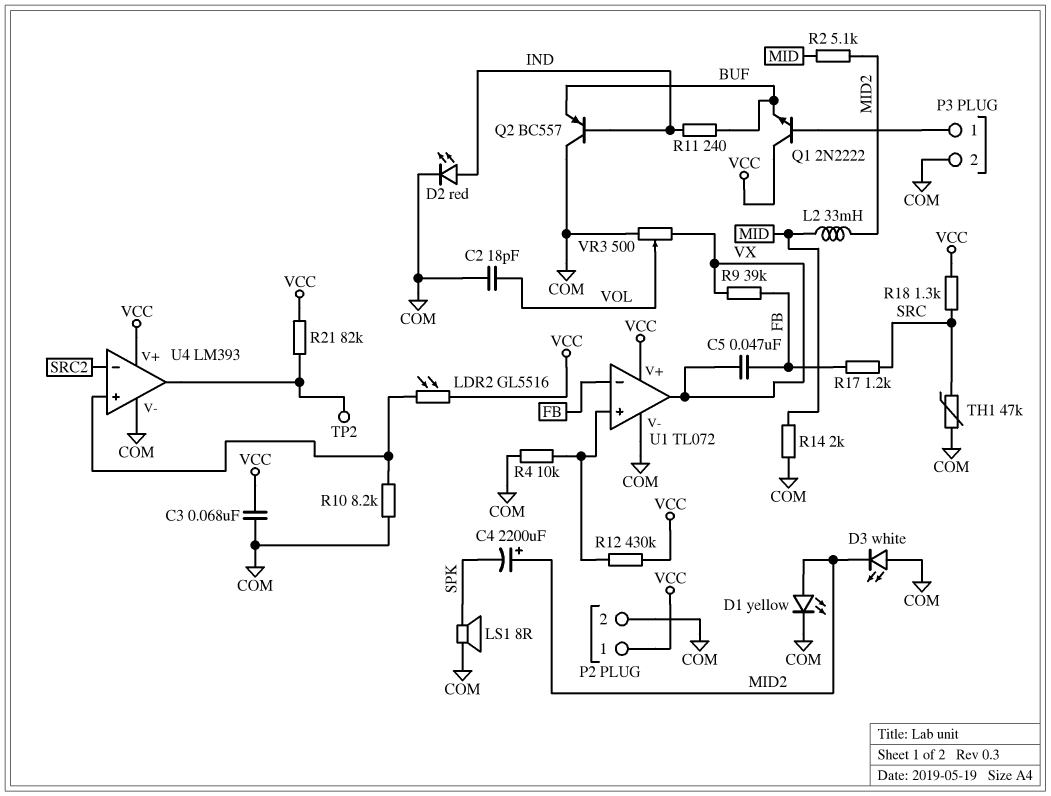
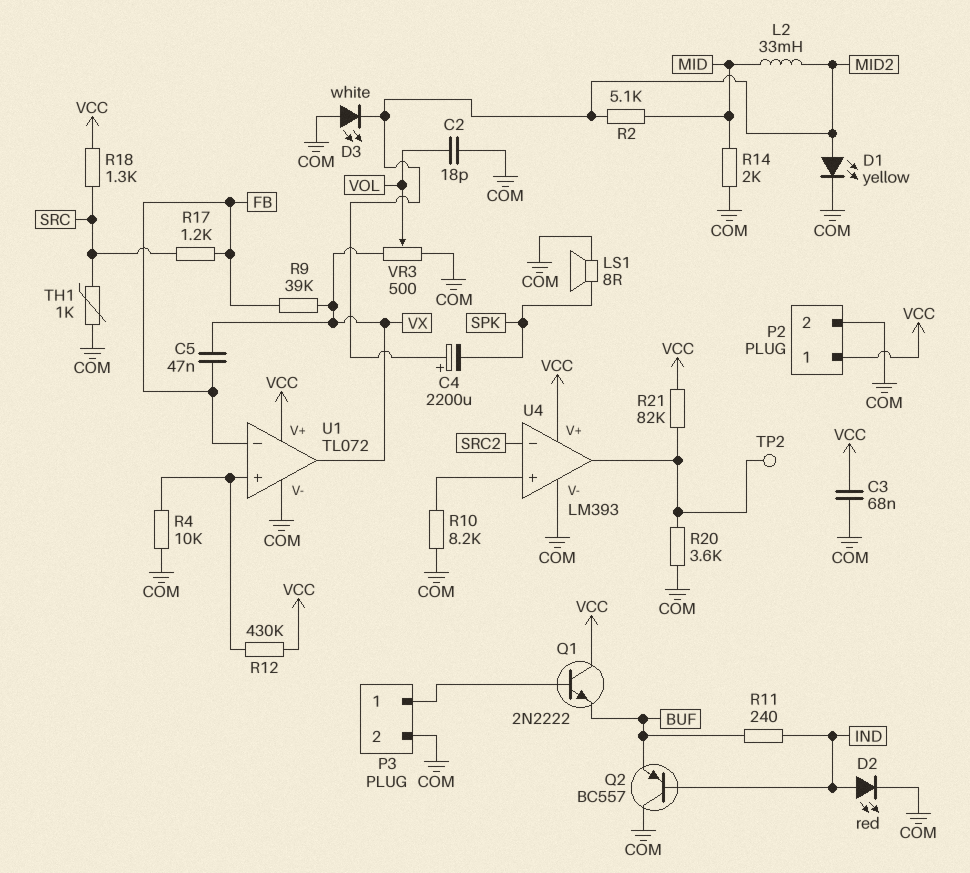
LDR2: GL5516 (U4/in+, VCC) -> none
R20: none -> 3.6k (COM, U4/out)
TH1: 47k (COM, SRC) -> 1k (COM, SRC)

